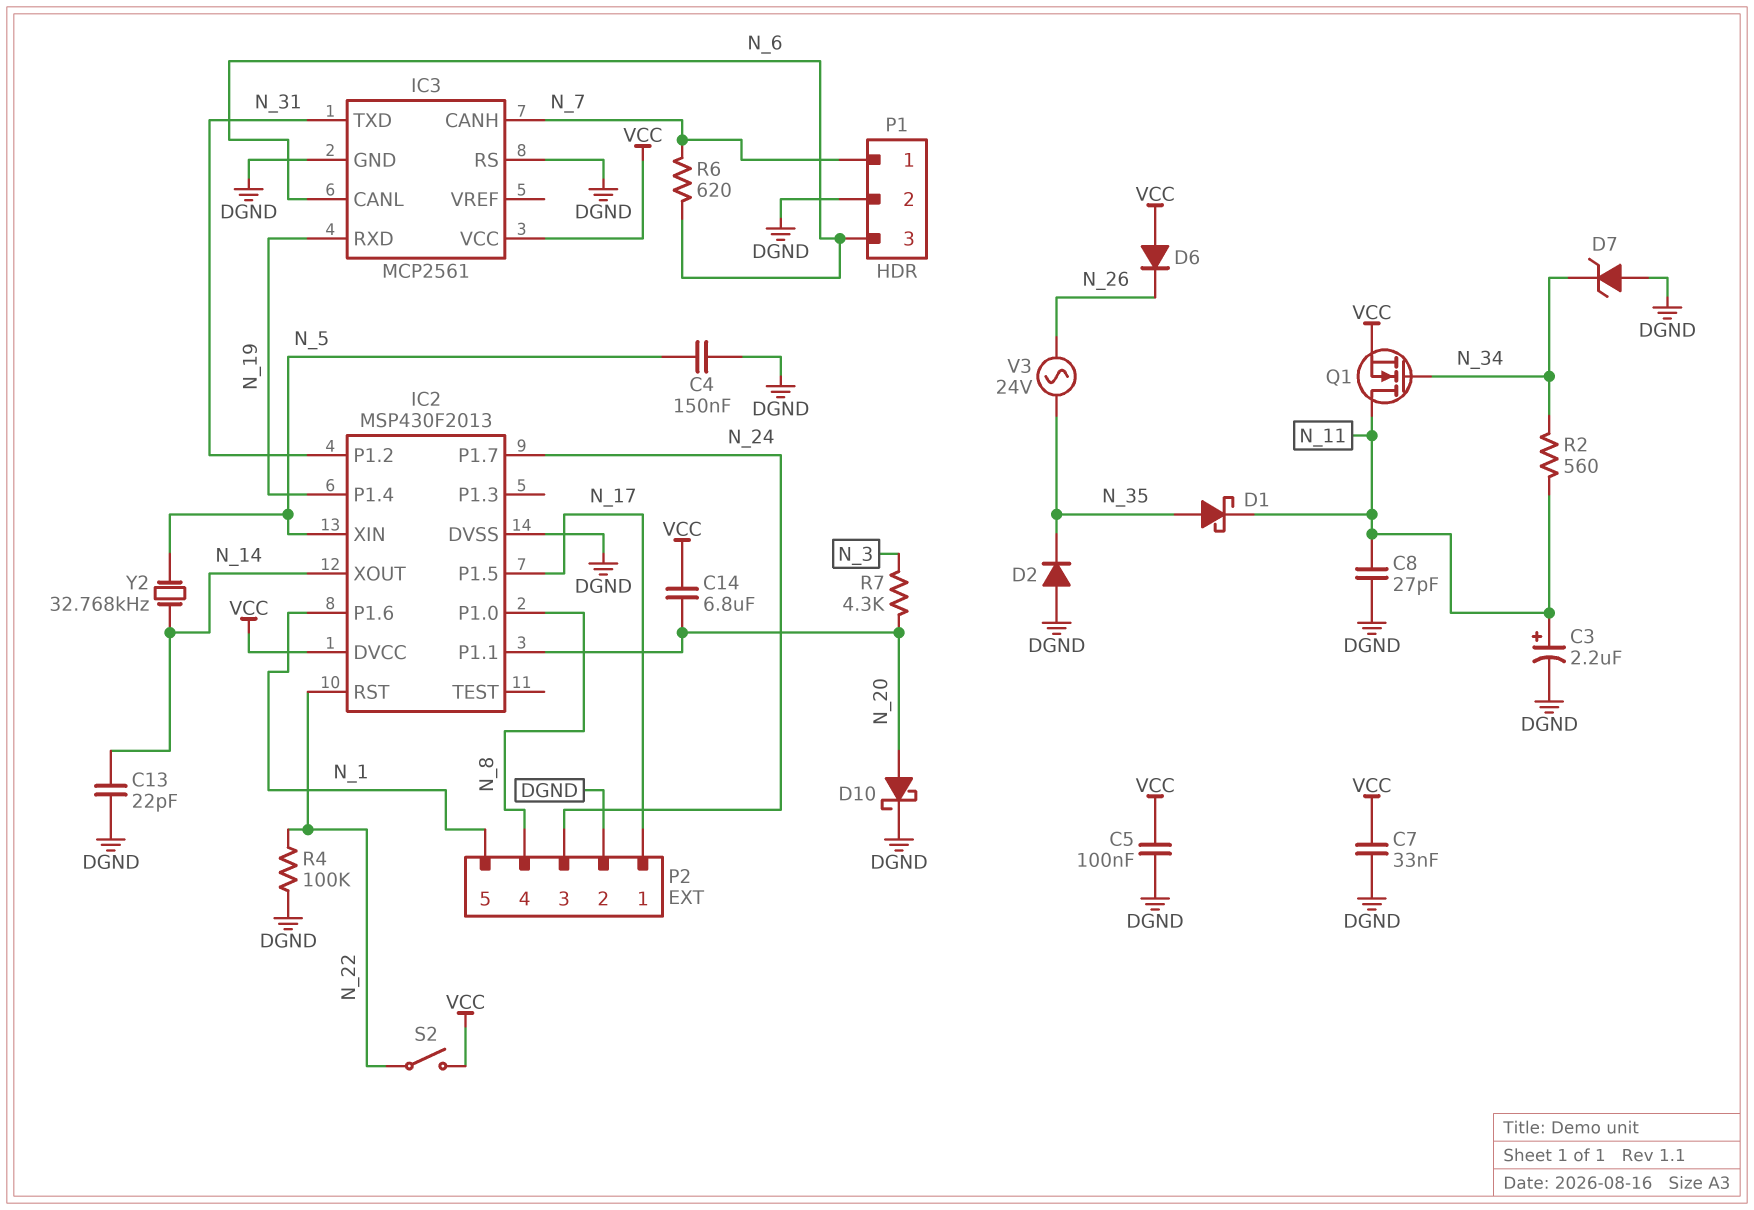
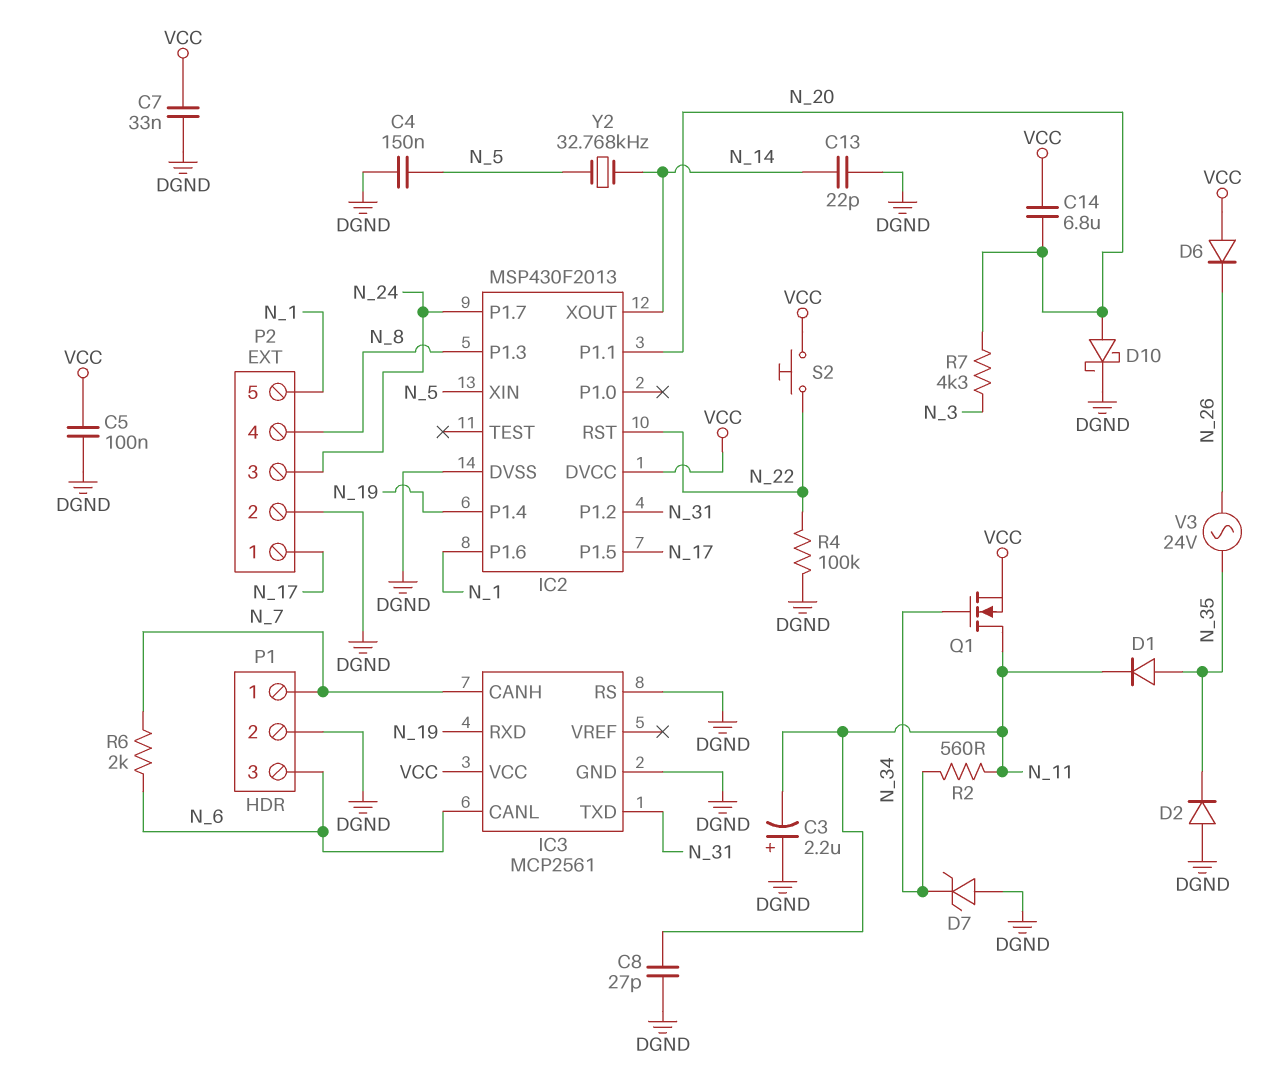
C3: 2.2uF (plus N_11, minus DGND) -> 2.2uF (plus DGND, minus N_11)
D1: schottky (A N_35, K N_11) -> diode (A N_35, K N_11)
IC2 pin P1.0: N_8 -> none
IC2 pin P1.3: none -> N_8
R6: 620 (N_6, N_7) -> 2k (N_6, N_7)
S2: switch (N_22, VCC) -> button (N_22, VCC)

